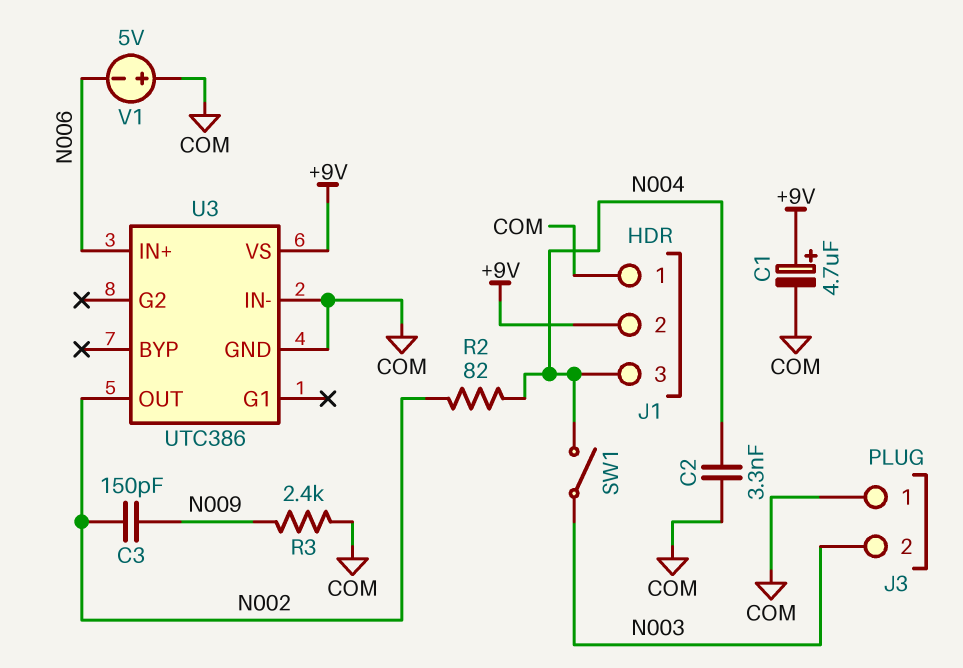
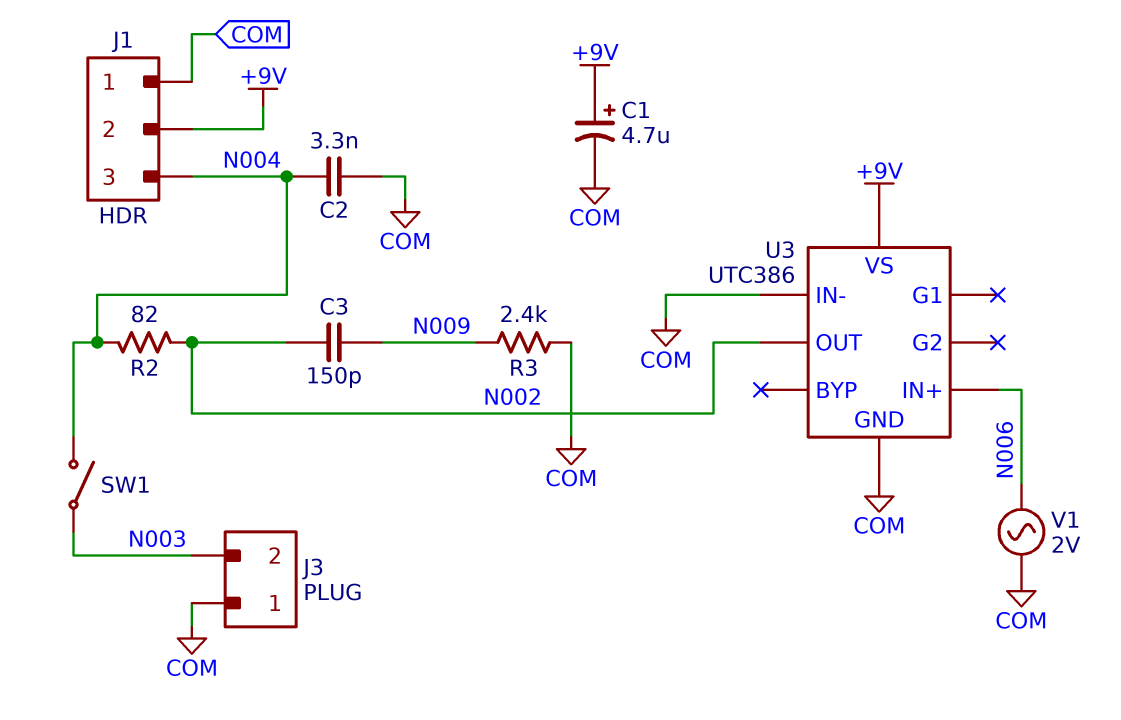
V1: 5V (plus COM, minus N006) -> AC 2V (COM, N006)

